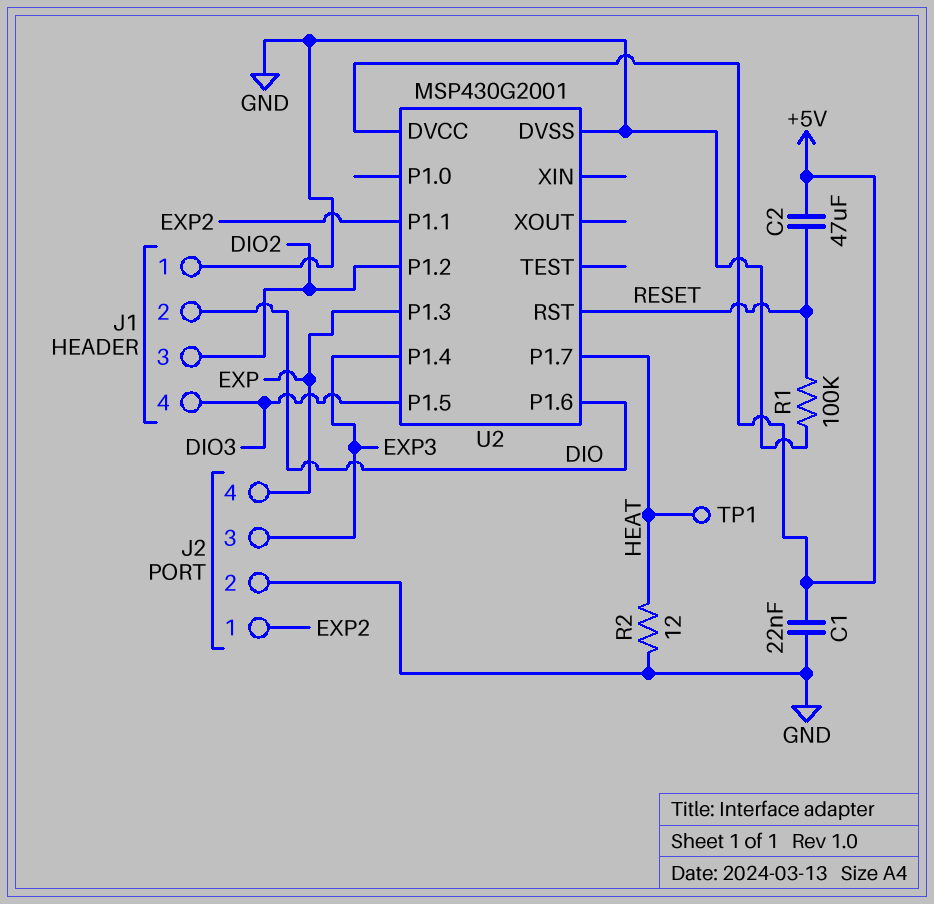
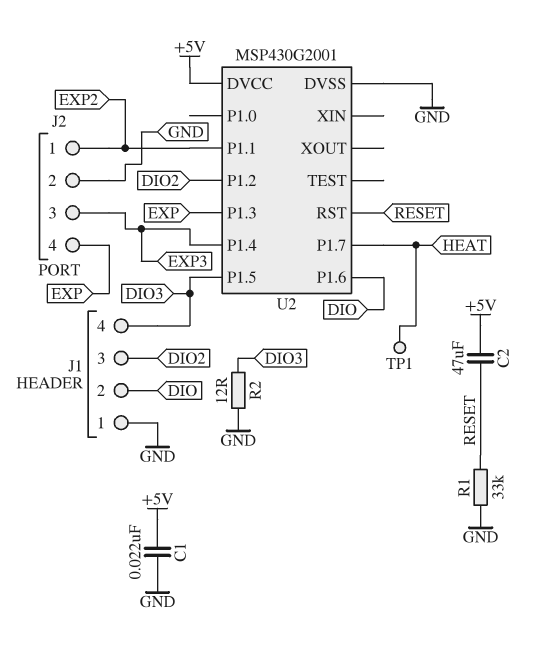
R1: 100k (GND, RESET) -> 33k (GND, RESET)
R2: 12 (GND, HEAT) -> 12 (DIO3, GND)

